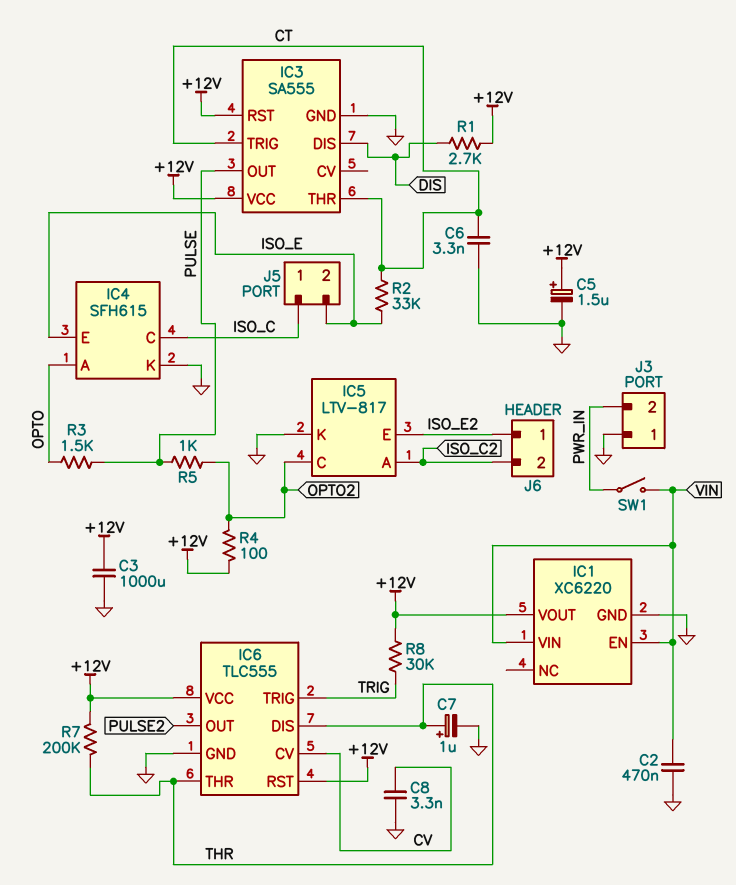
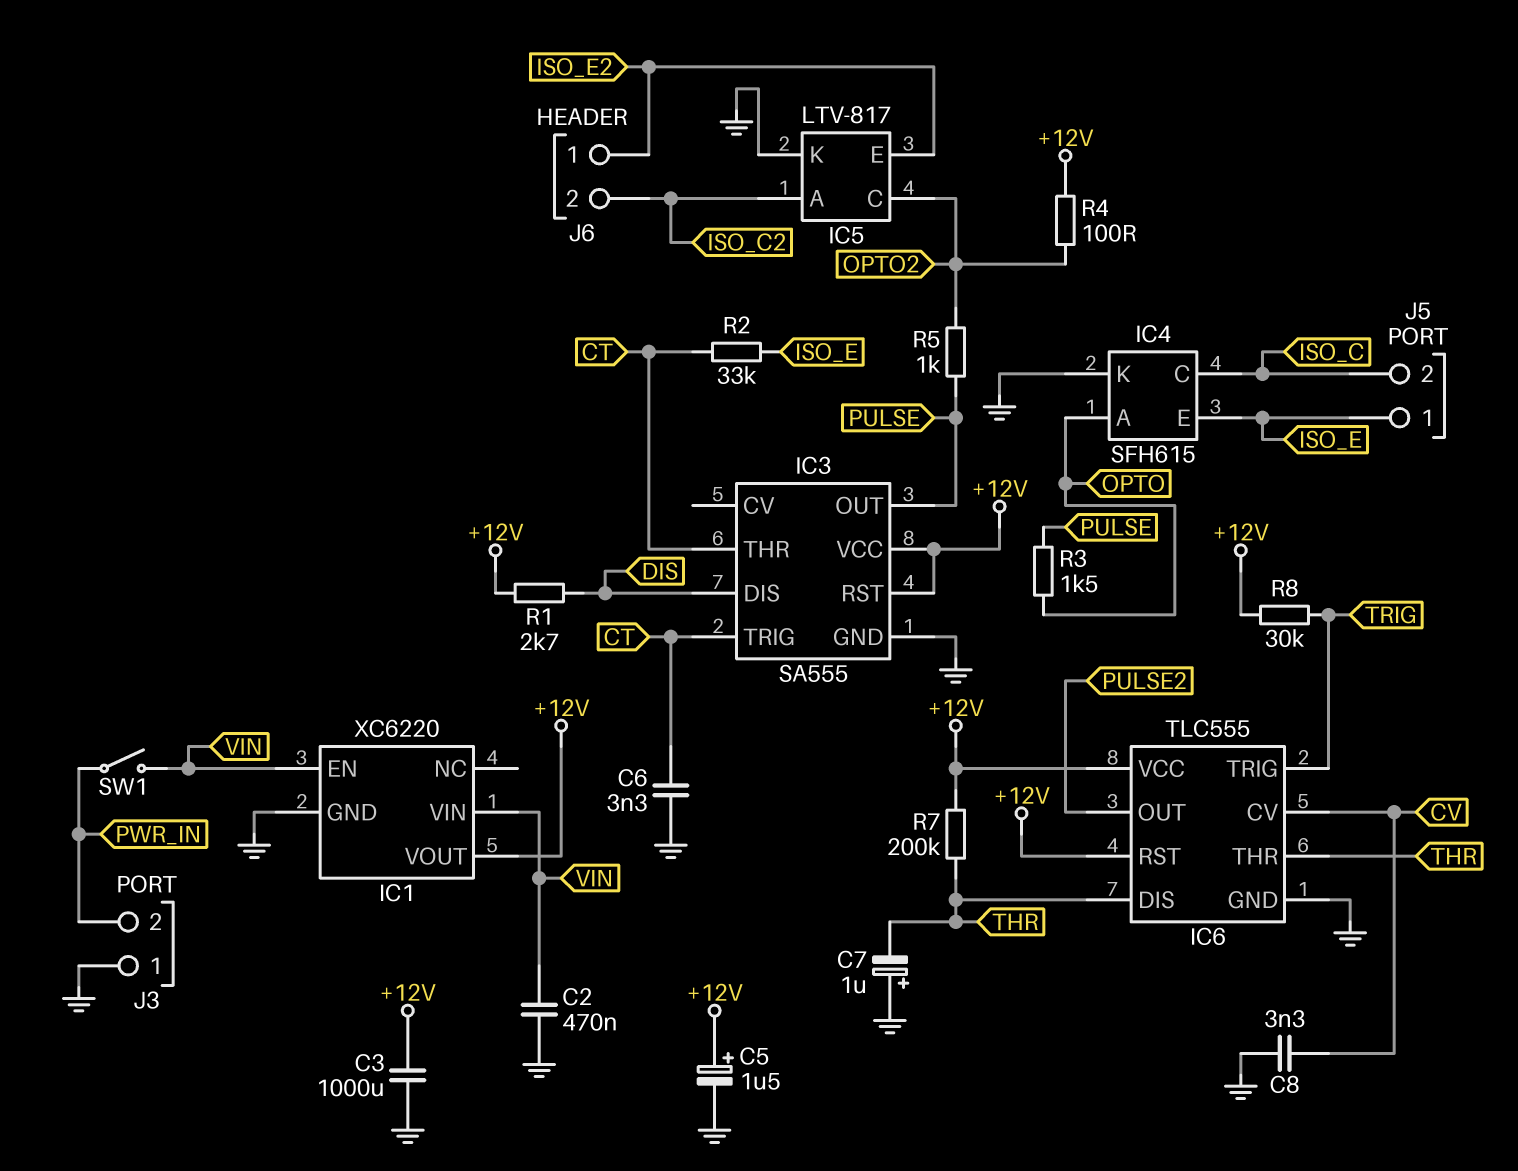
C7: 1uF (plus THR, minus GND) -> 1uF (plus GND, minus THR)
J5 pin 1: ISO_C -> ISO_E
J5 pin 2: ISO_E -> ISO_C

